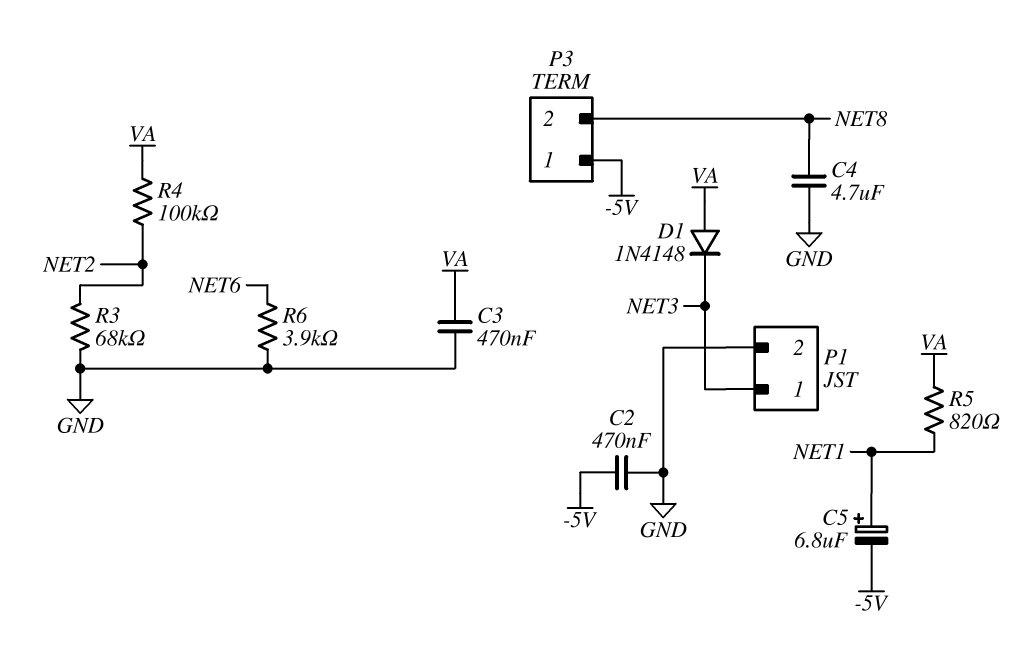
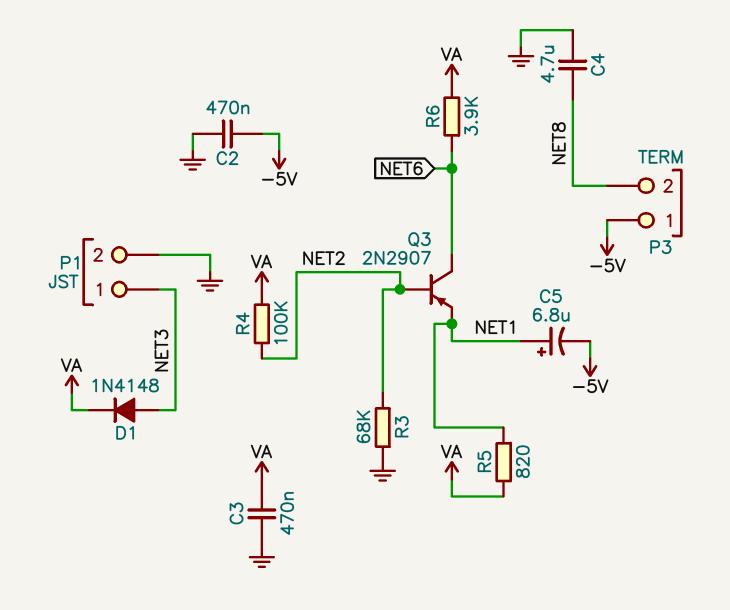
D1: diode 1N4148 (A VA, K NET3) -> diode 1N4148 (A NET3, K VA)
Q3: none -> PNP 2N2907 (B NET2, C NET6, E NET1)
R6: 3.9k (GND, NET6) -> 3.9k (NET6, VA)

